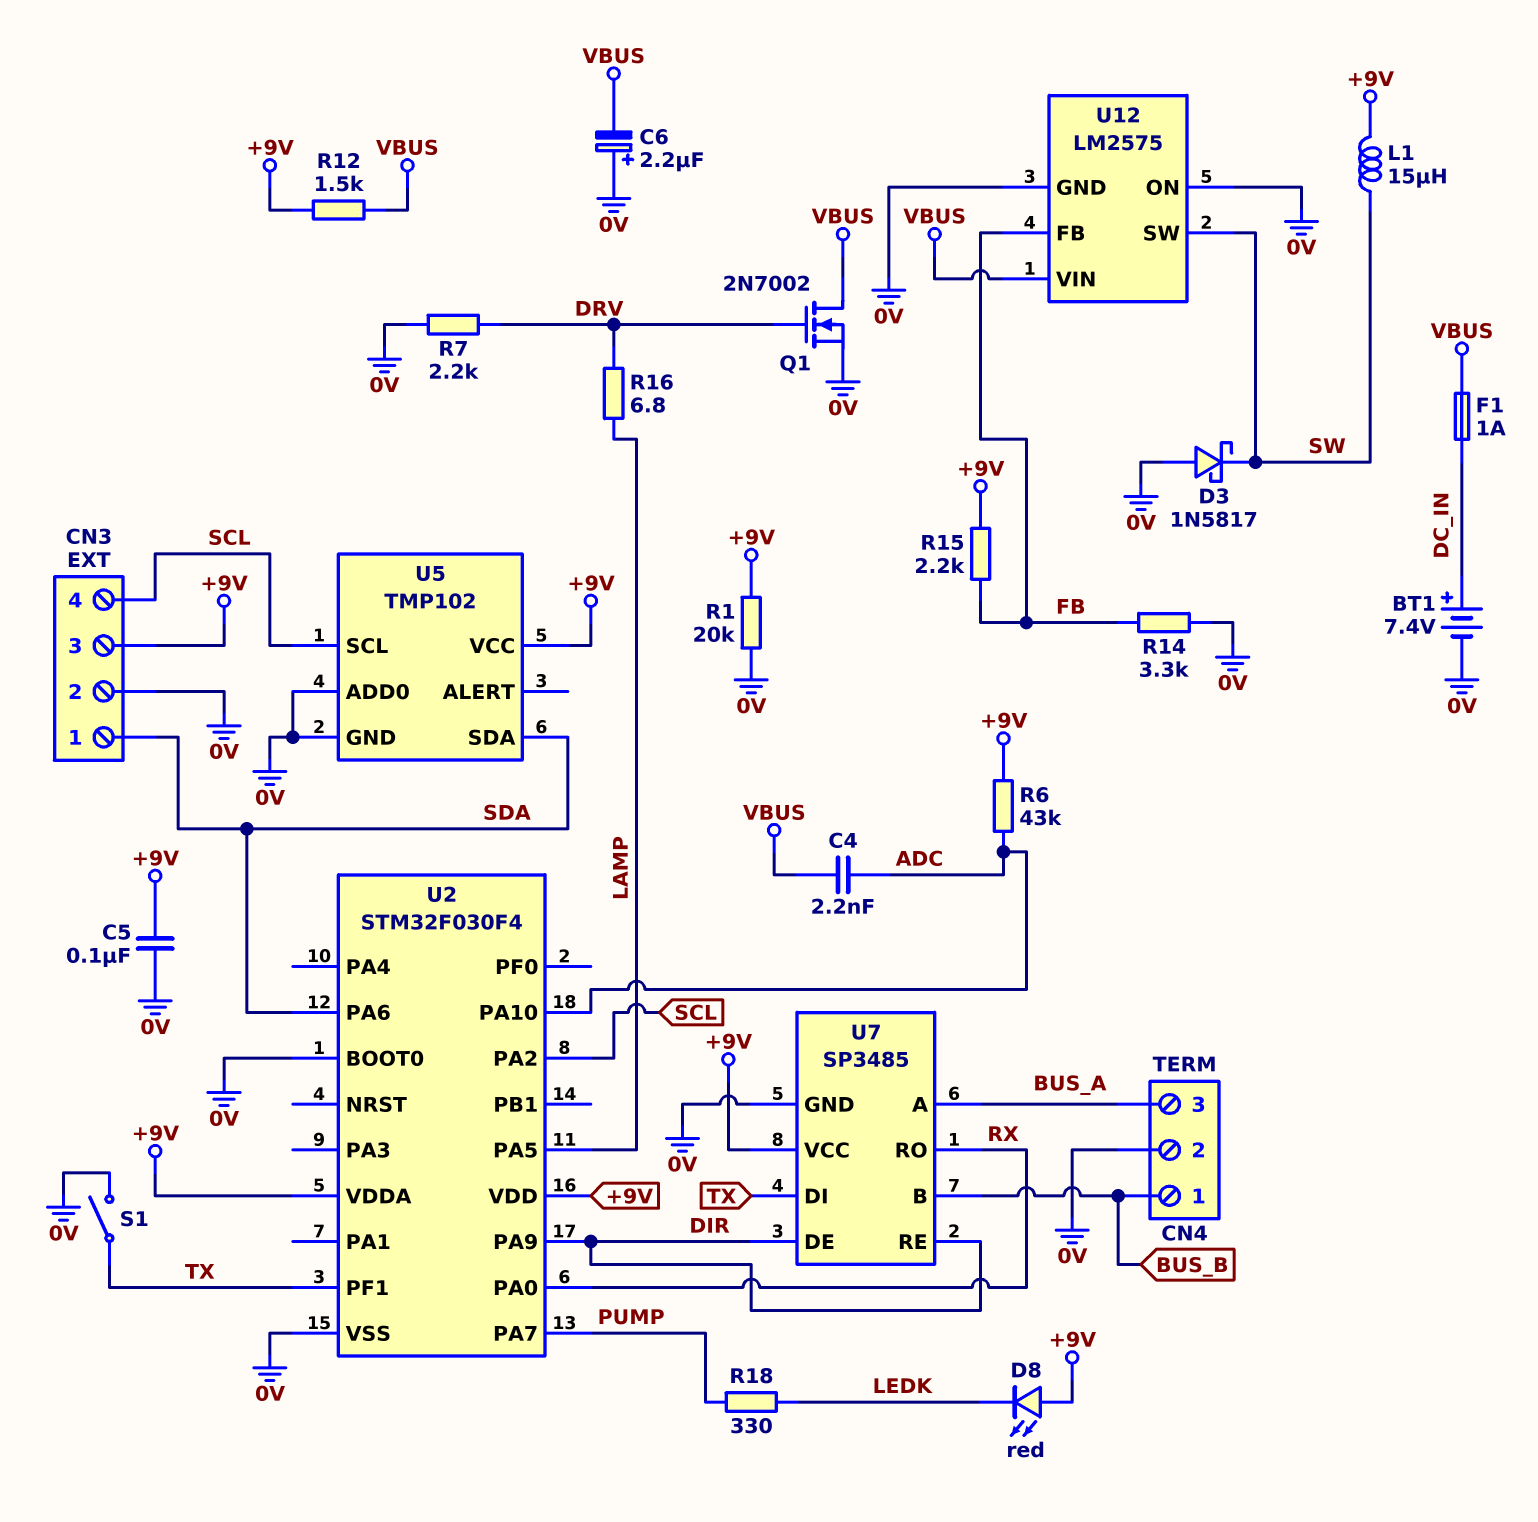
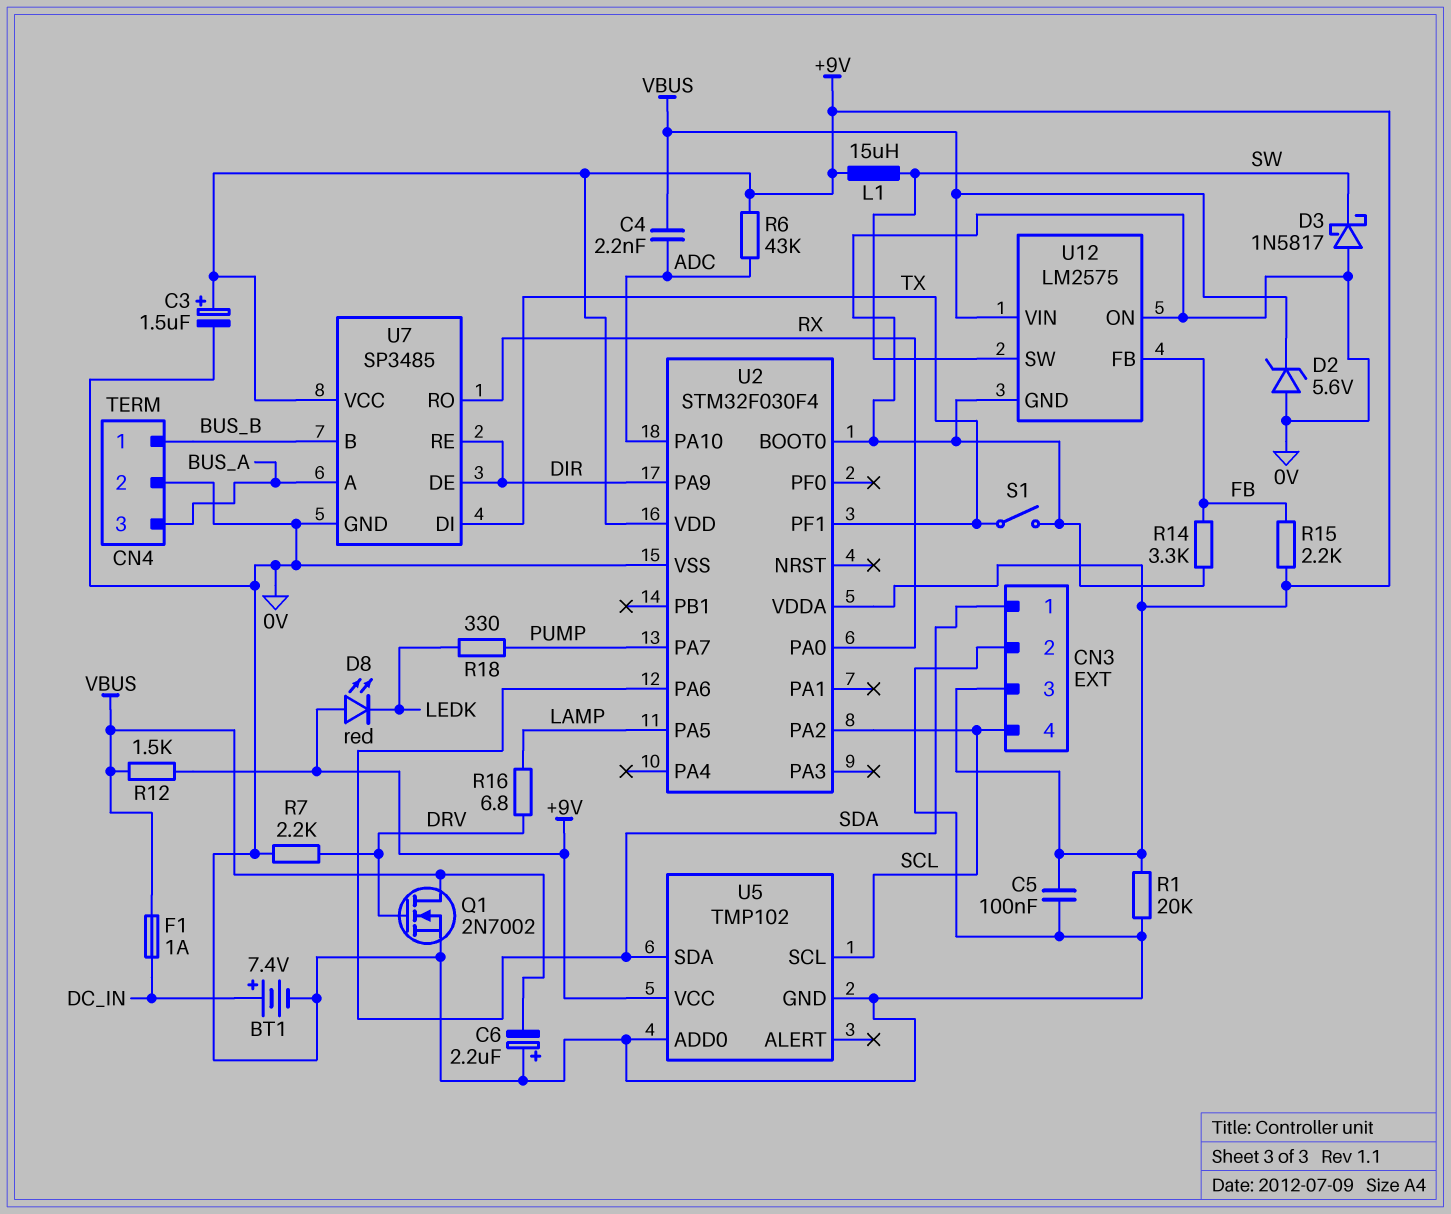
C3: none -> 1.5uF (plus +9V, minus 0V)
D2: none -> zener 5.6V (A 0V, K VBUS)

